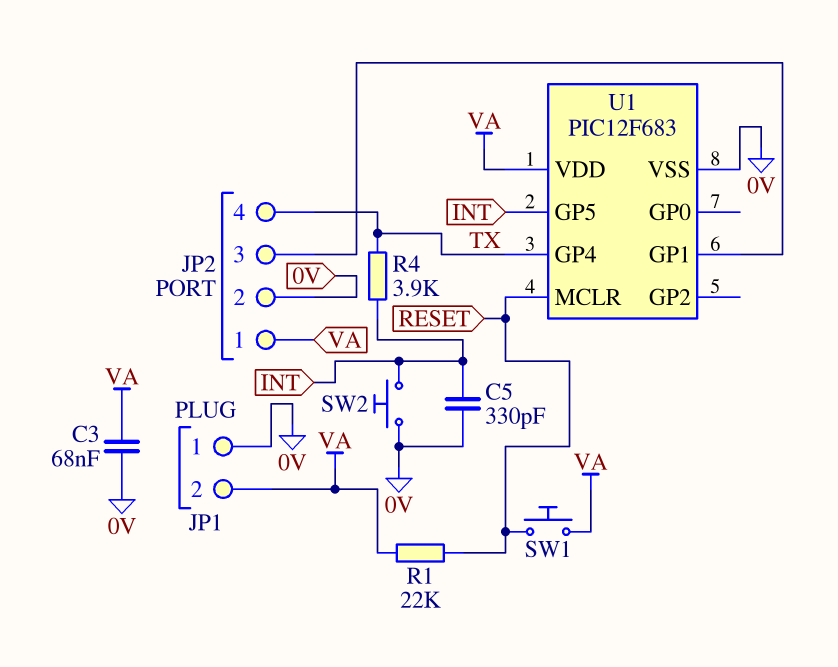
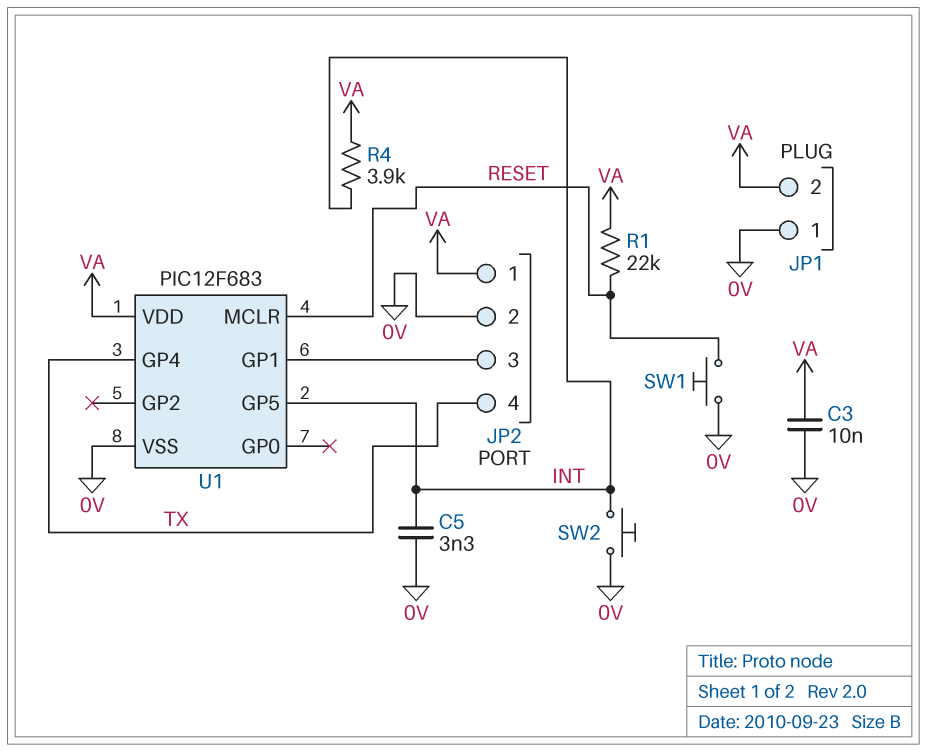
C3: 68nF (0V, VA) -> 10nF (0V, VA)
C5: 330pF (0V, INT) -> 3.3nF (0V, INT)
R4: 3.9k (INT, TX) -> 3.9k (INT, VA)
SW1: button (RESET, VA) -> button (0V, RESET)

